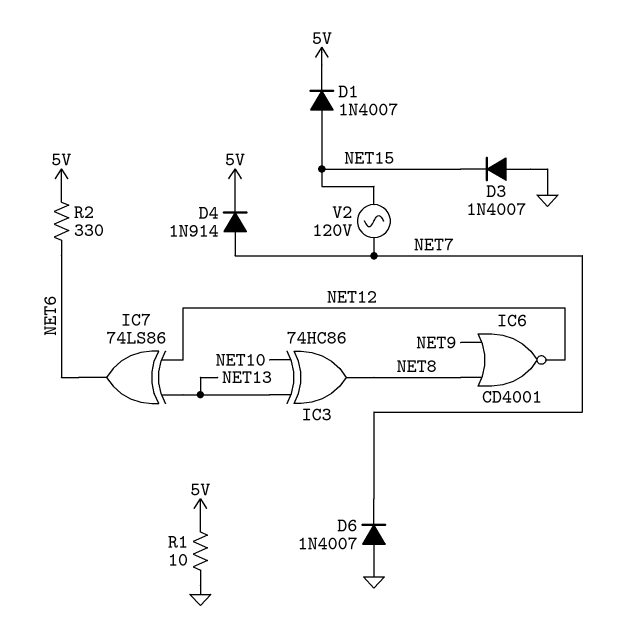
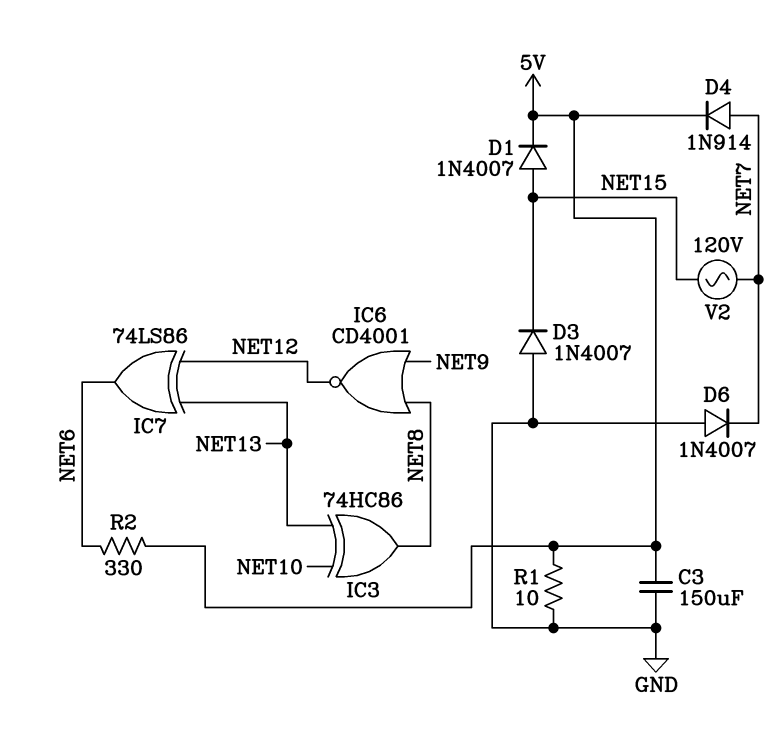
C3: none -> 150uF (5V, GND)

